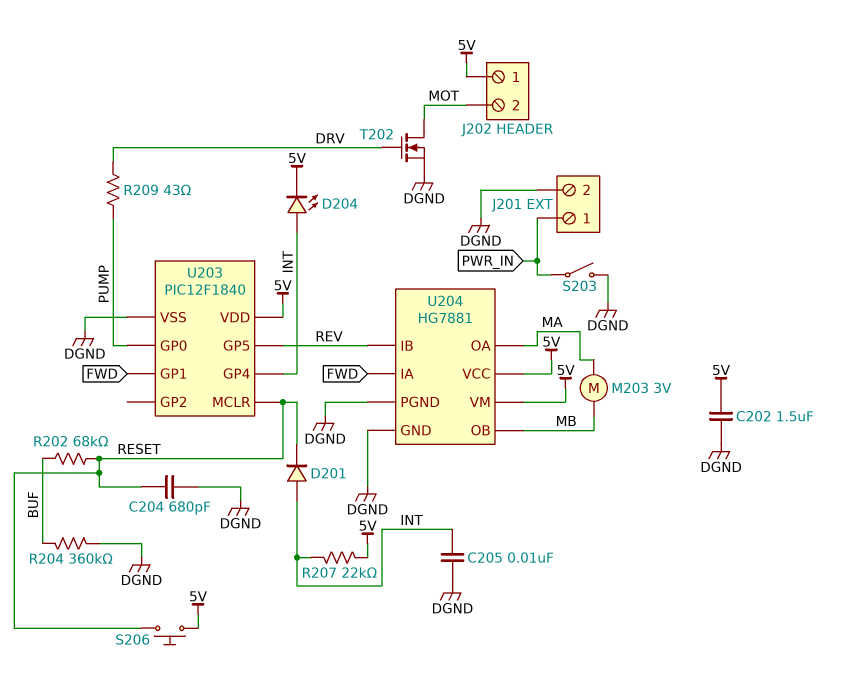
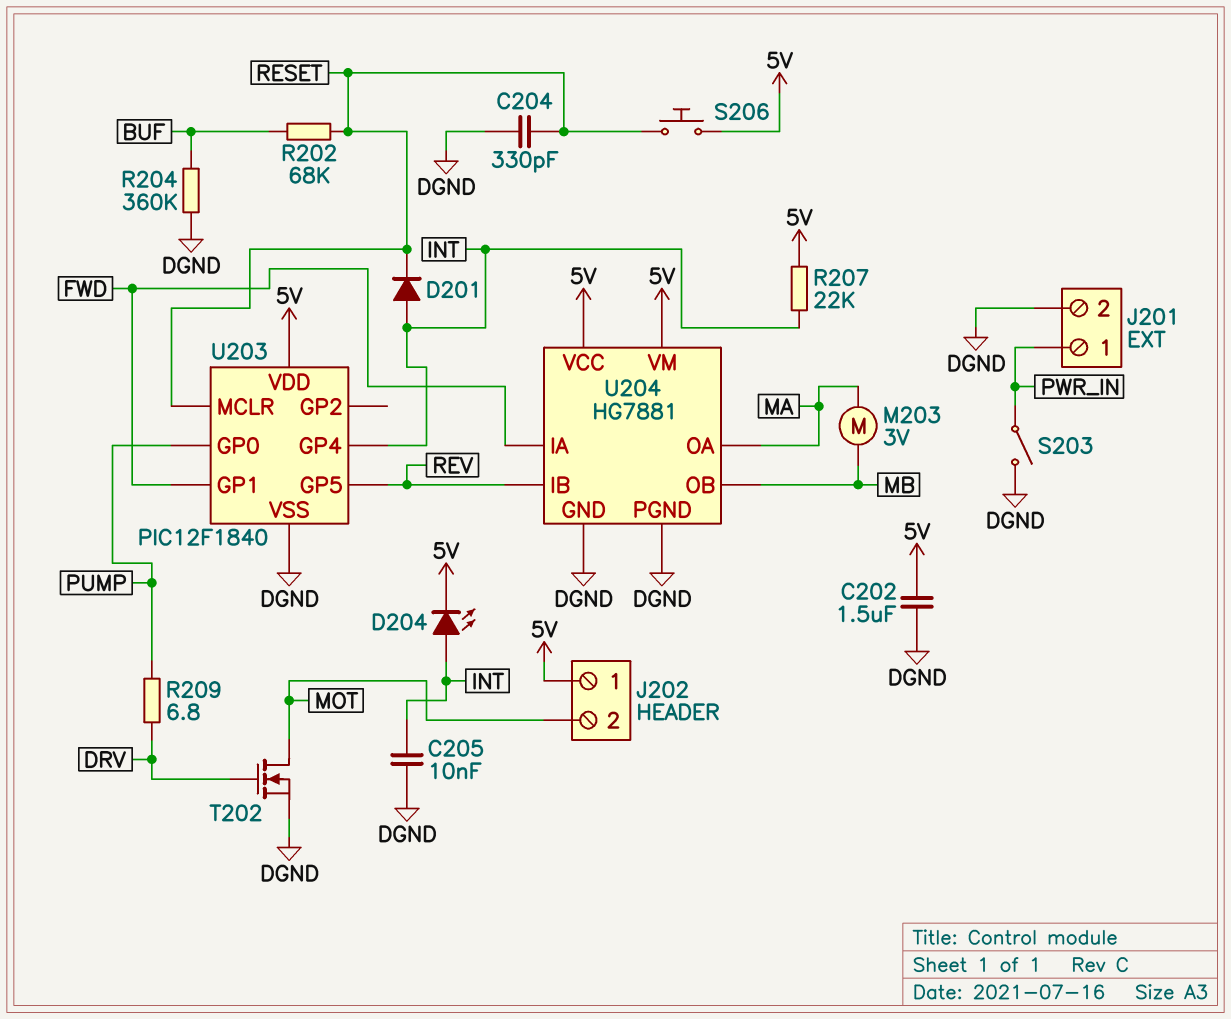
C204: 680pF (DGND, RESET) -> 330pF (DGND, RESET)
R209: 43 (DRV, PUMP) -> 6.8 (DRV, PUMP)

